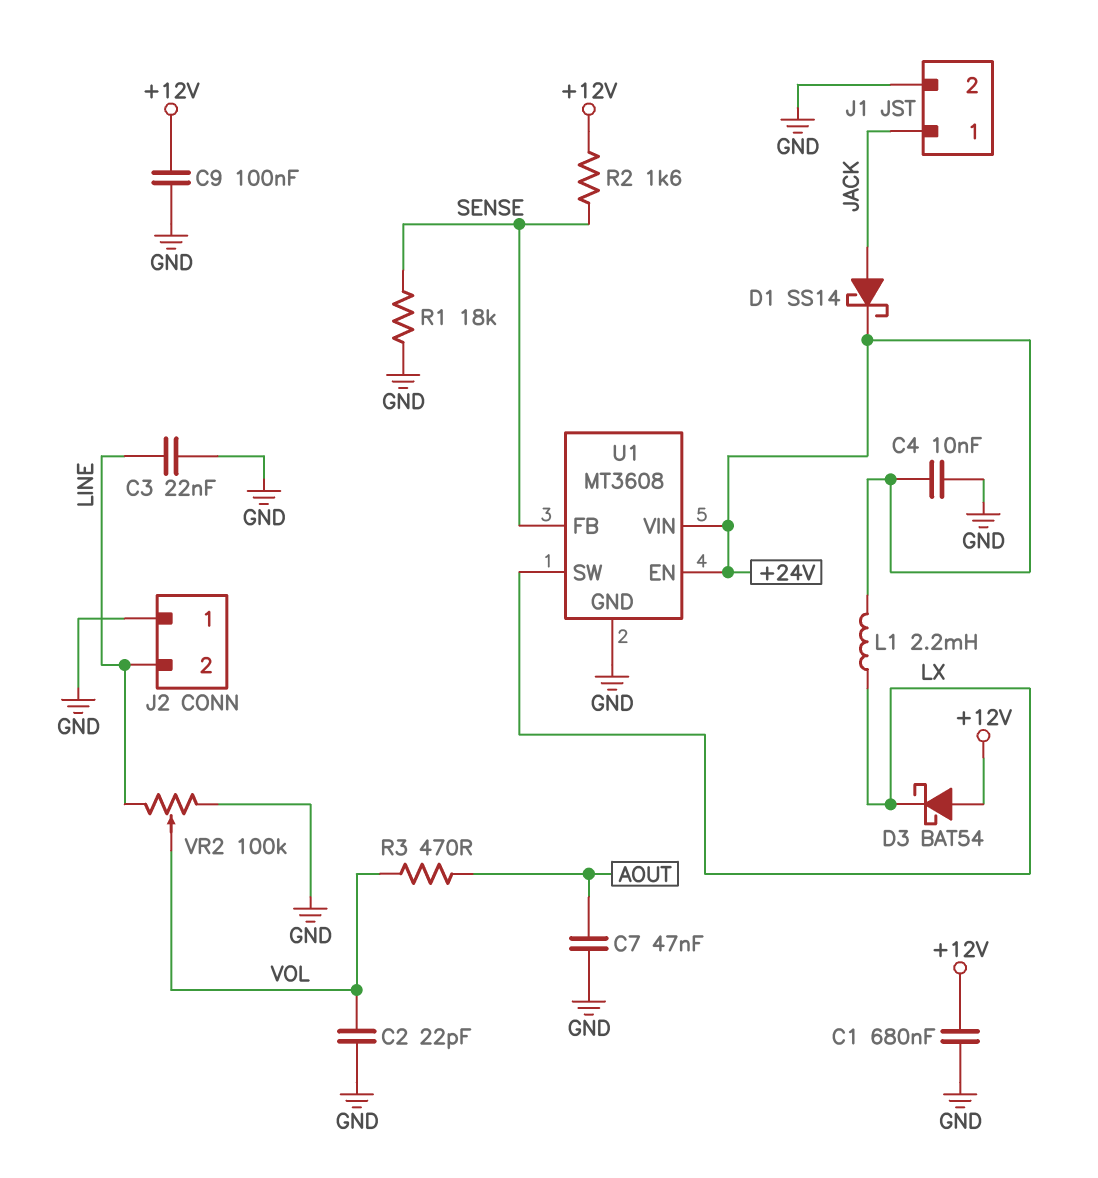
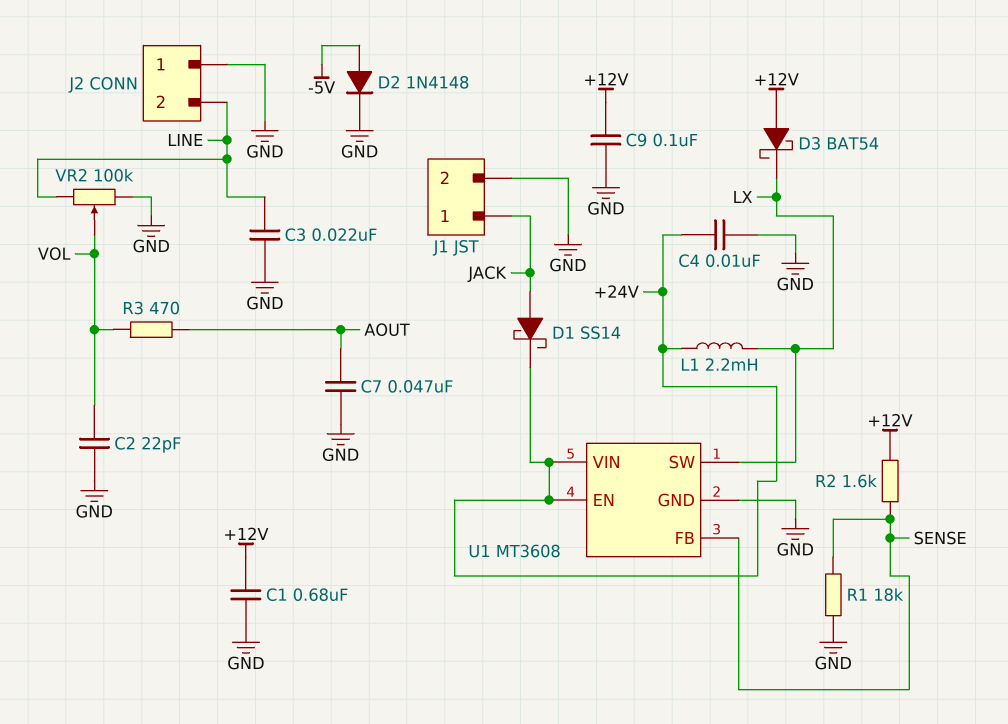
D2: none -> diode 1N4148 (A -5V, K GND)

